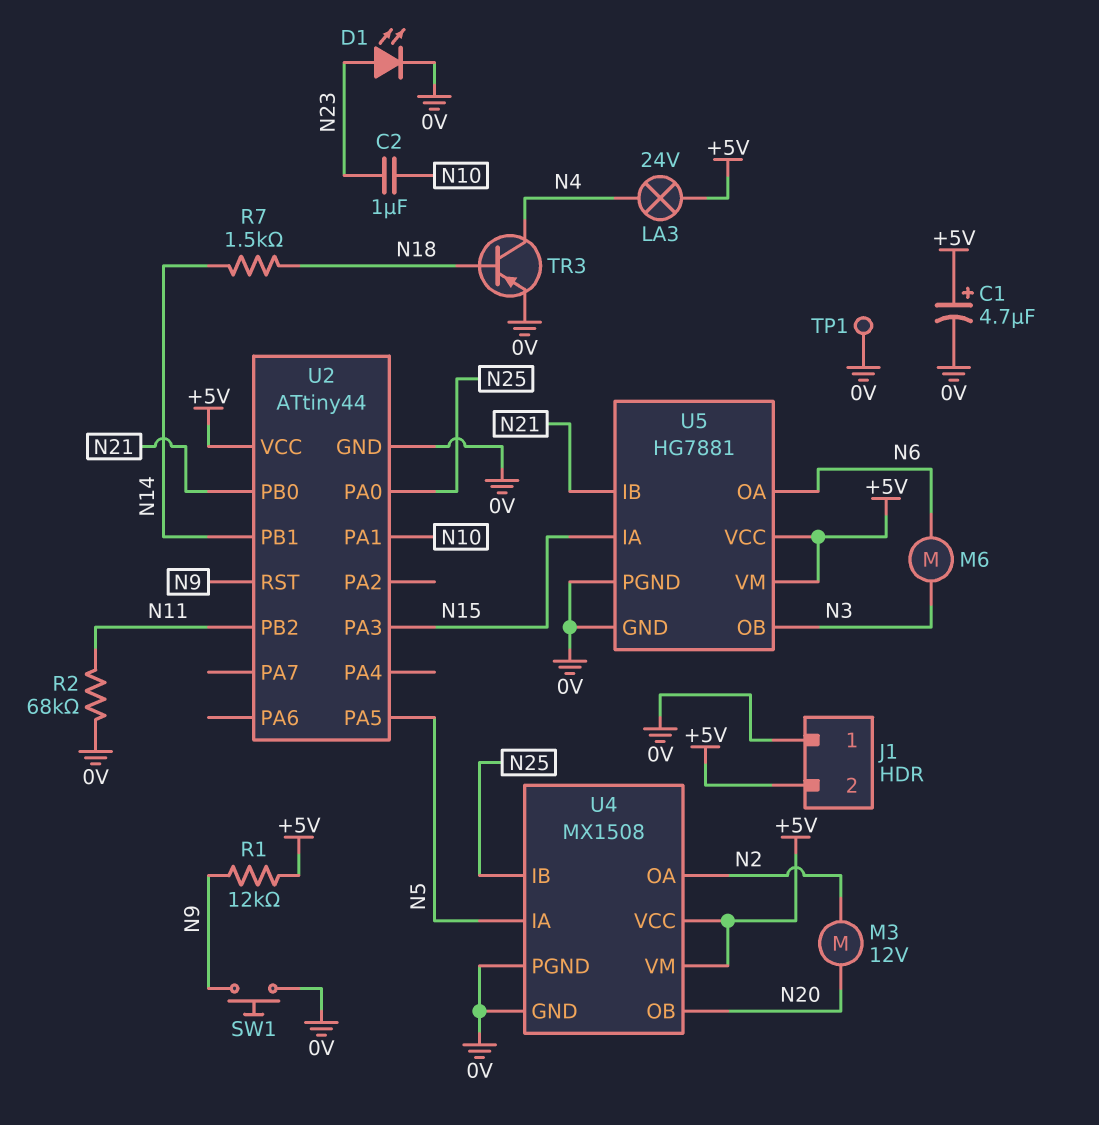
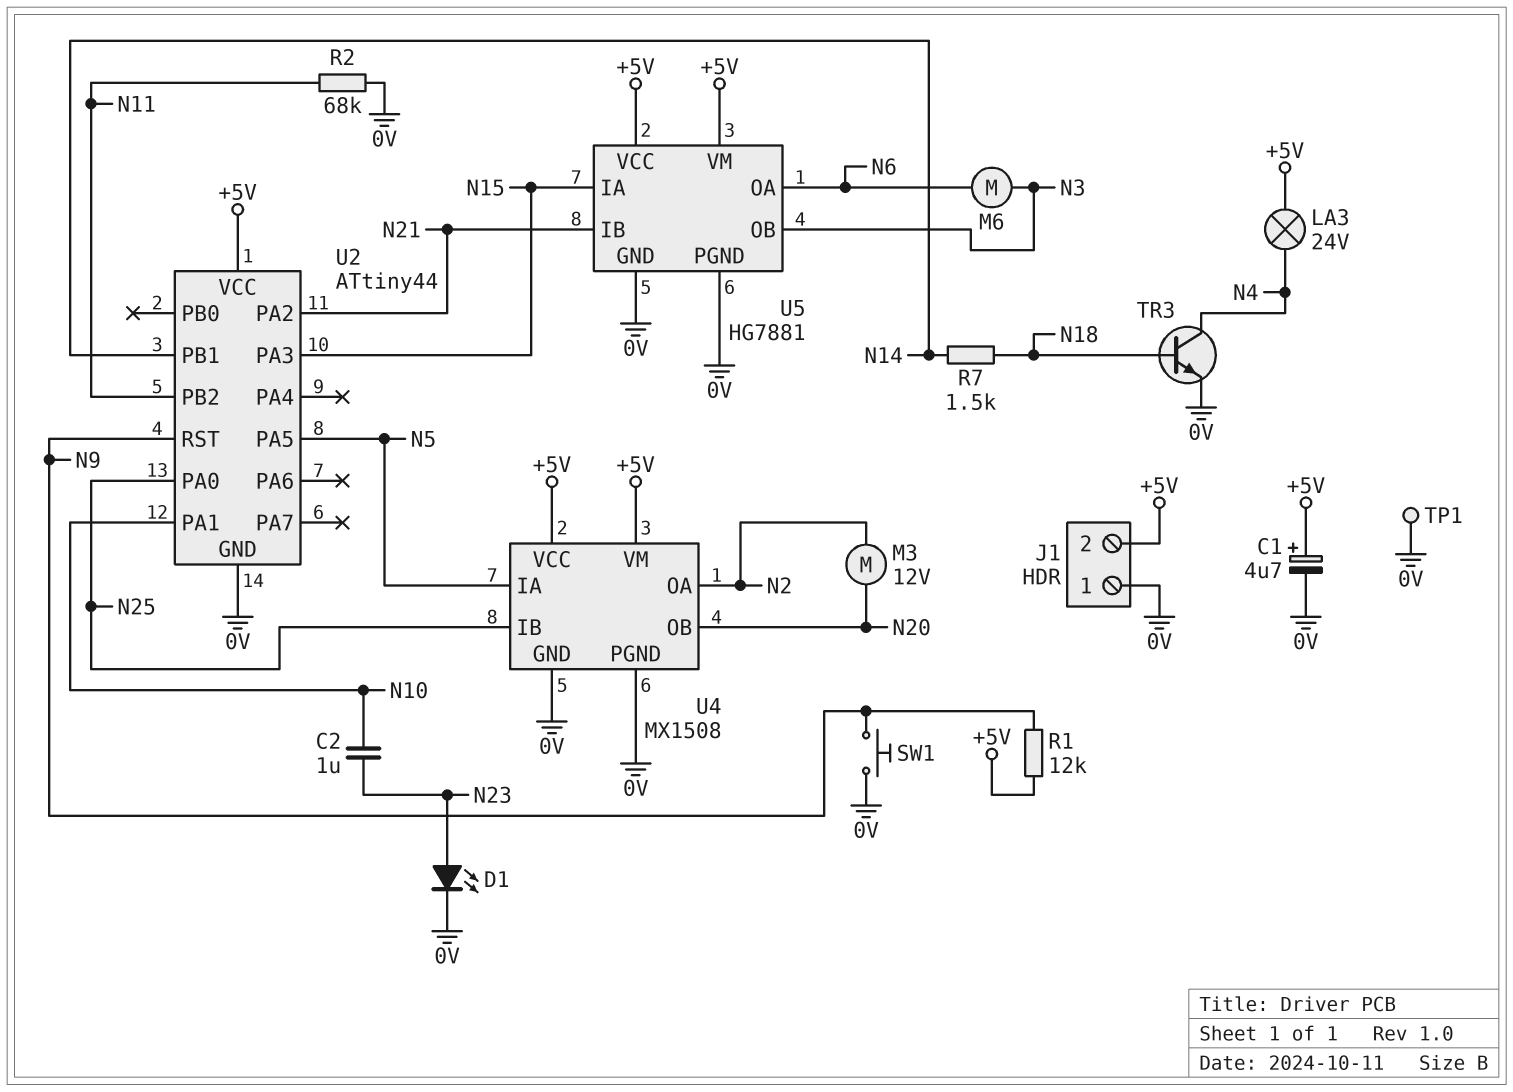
TR3: PNP (B N18, C N4, E 0V) -> NPN (B N18, C N4, E 0V)
U2 pin PA2: none -> N21
U2 pin PB0: N21 -> none

